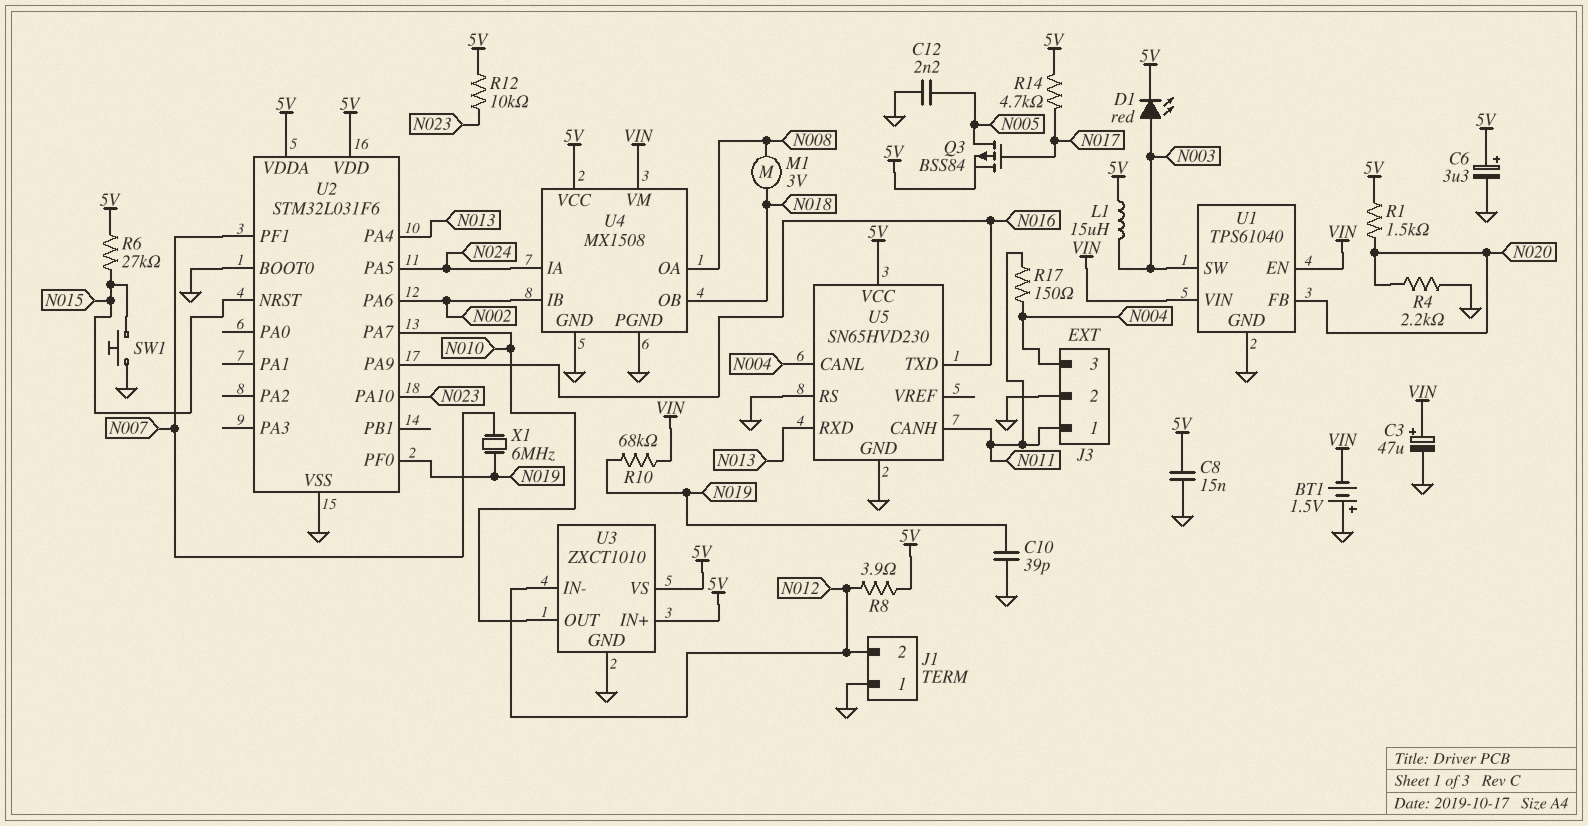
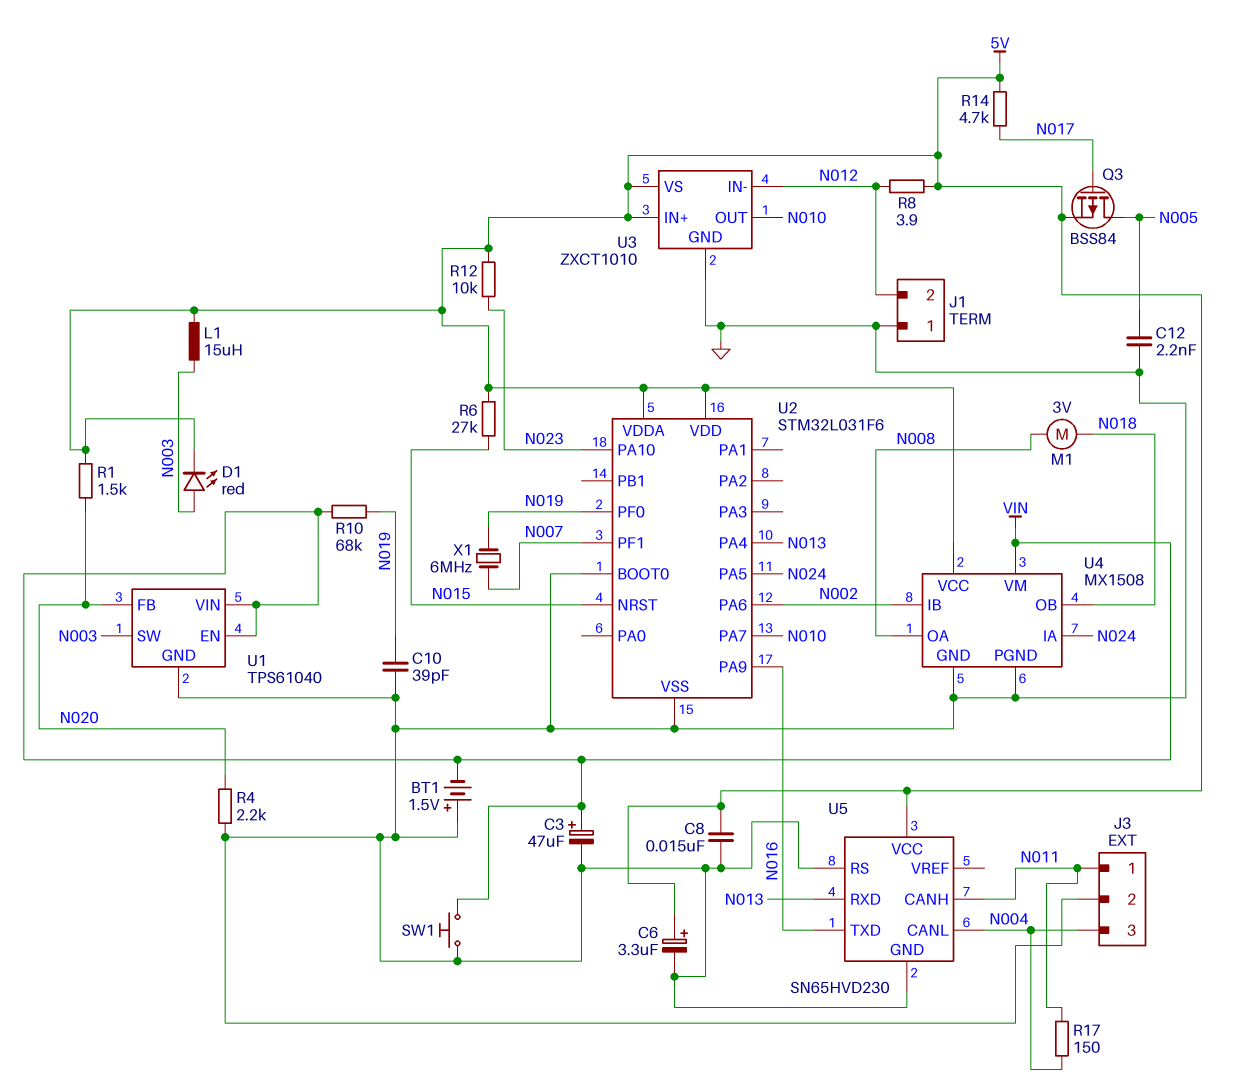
SW1: button (GND, N015) -> button (GND, VIN)

